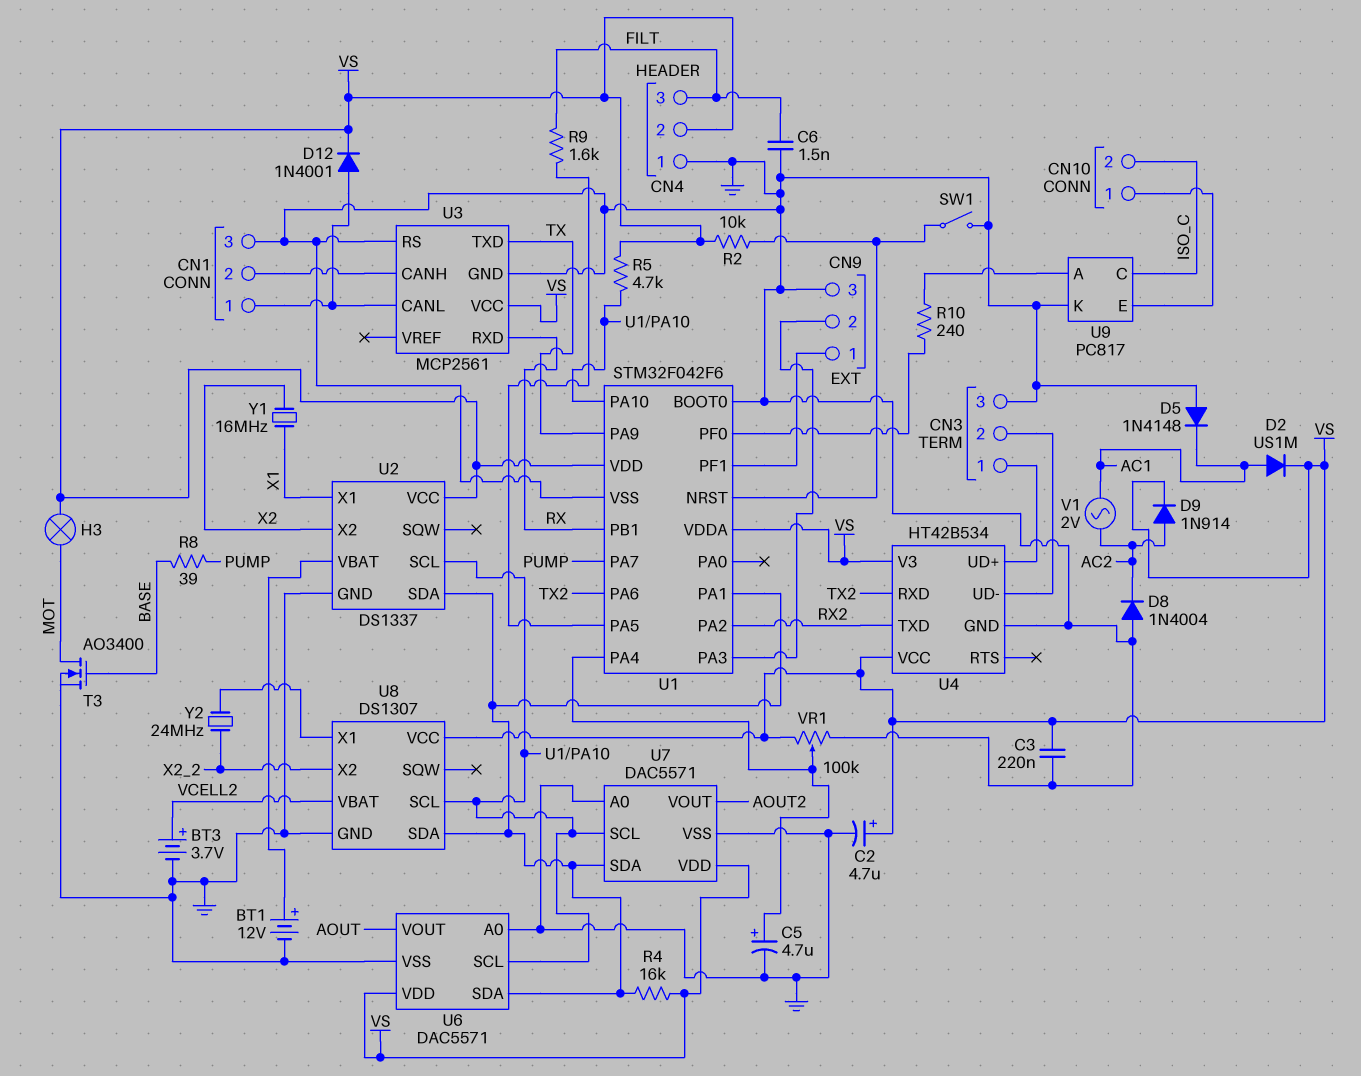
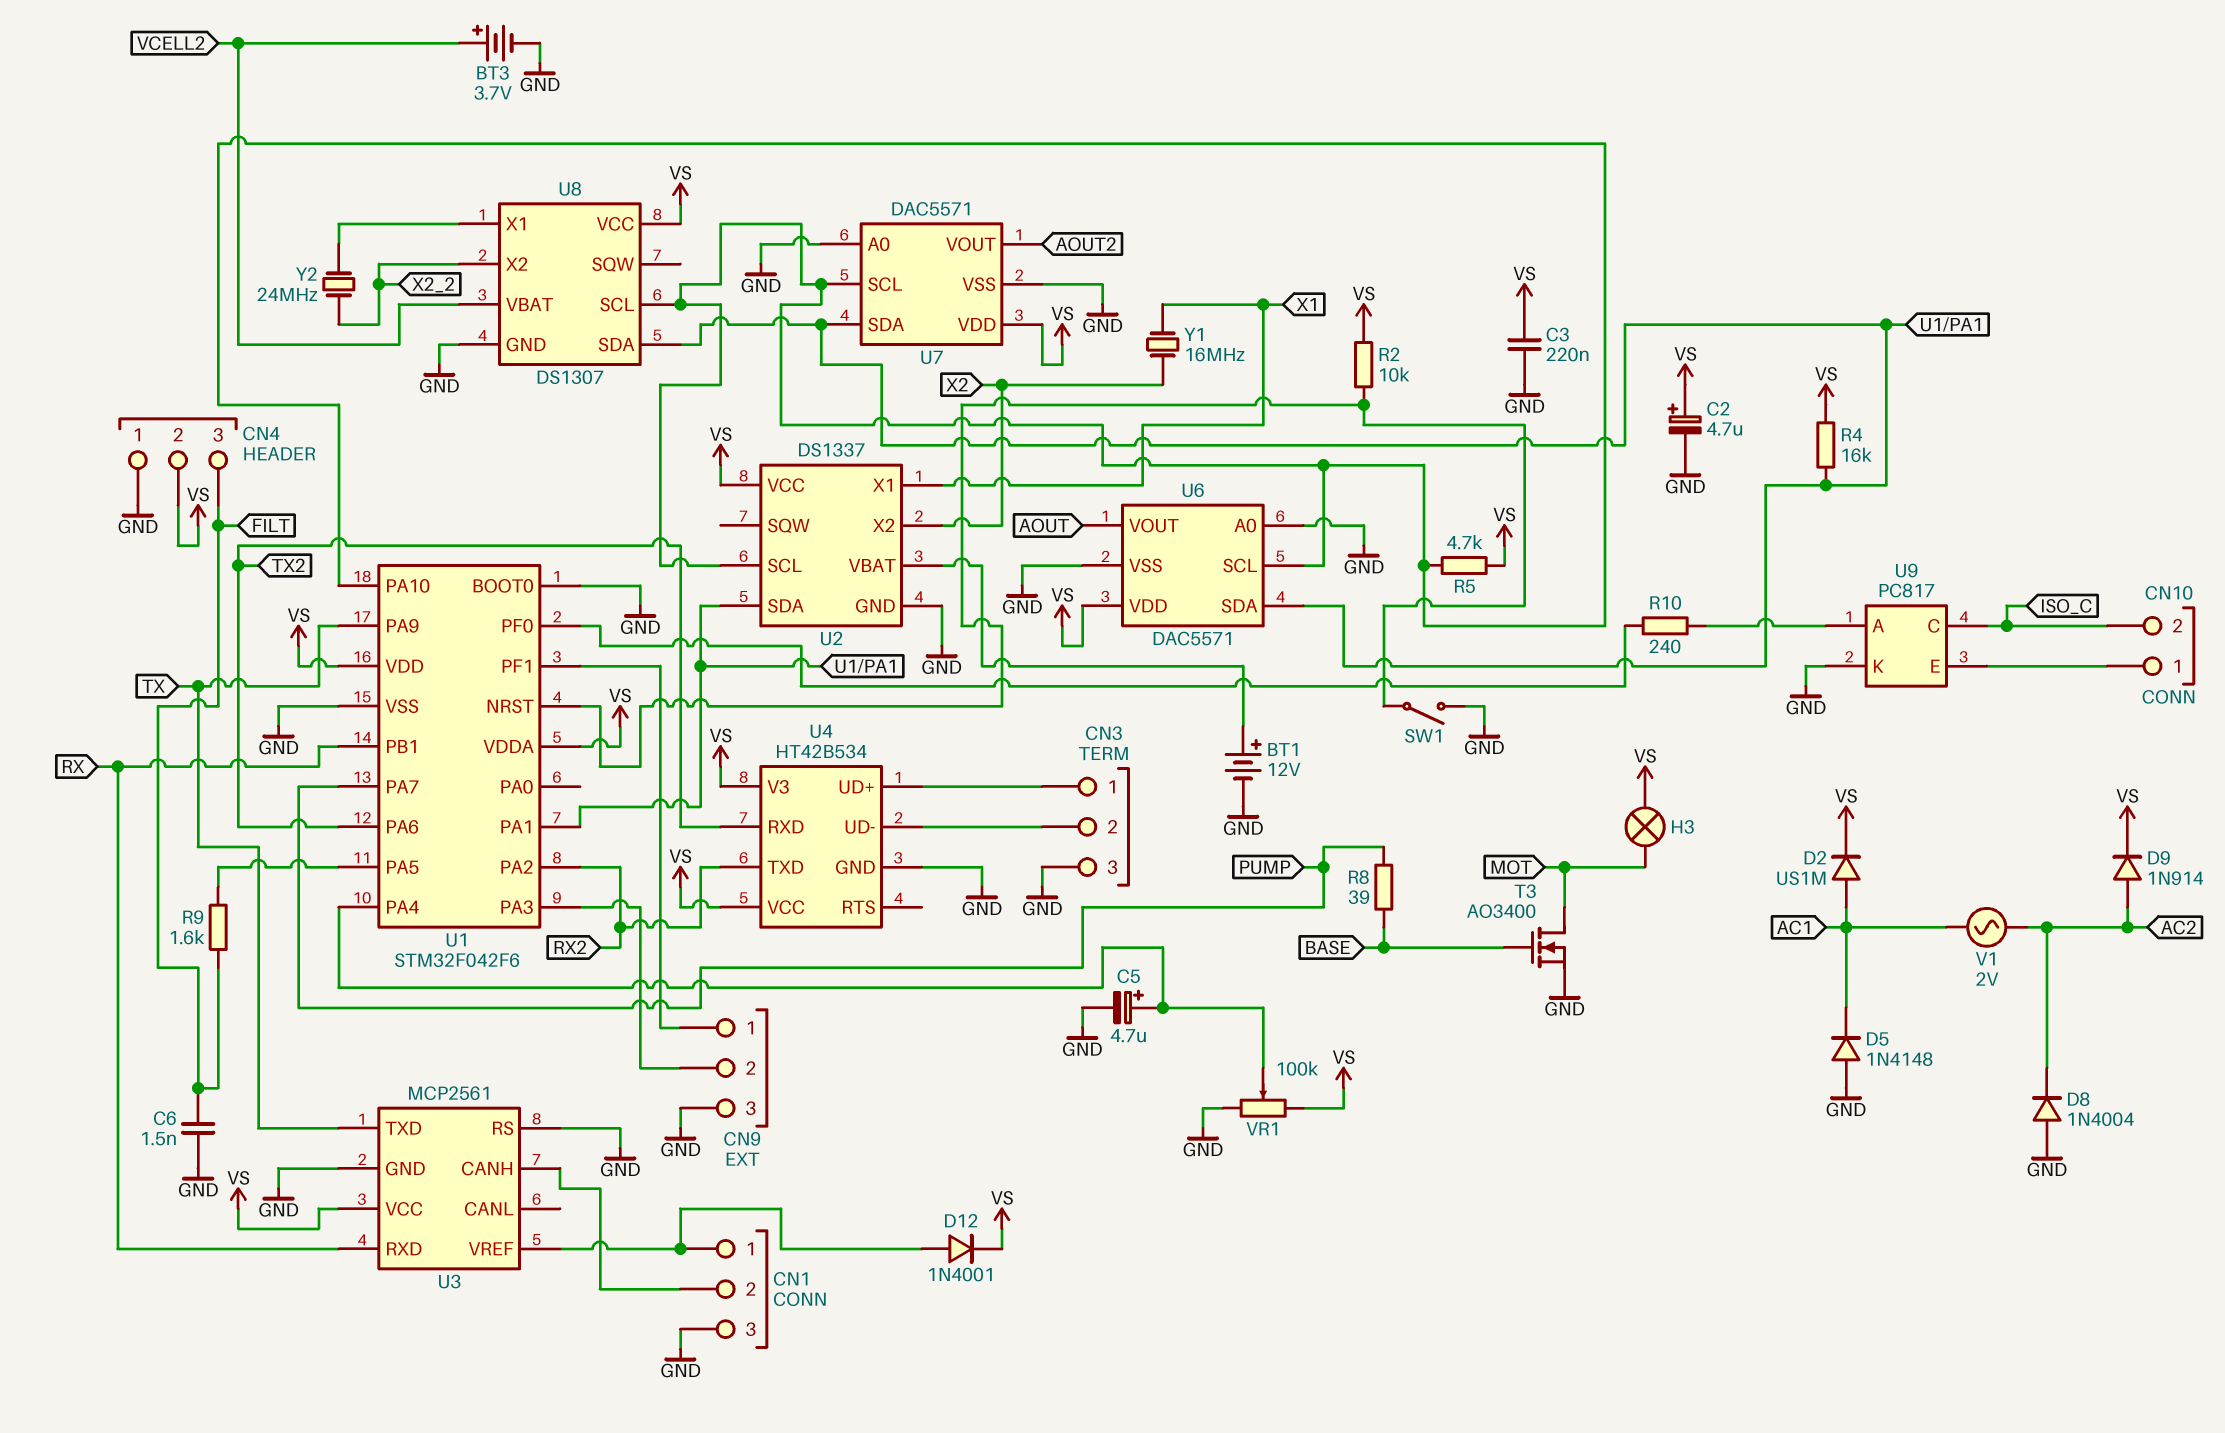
U3 pin CANL: CN1/1 -> none
U3 pin VREF: none -> CN1/1

